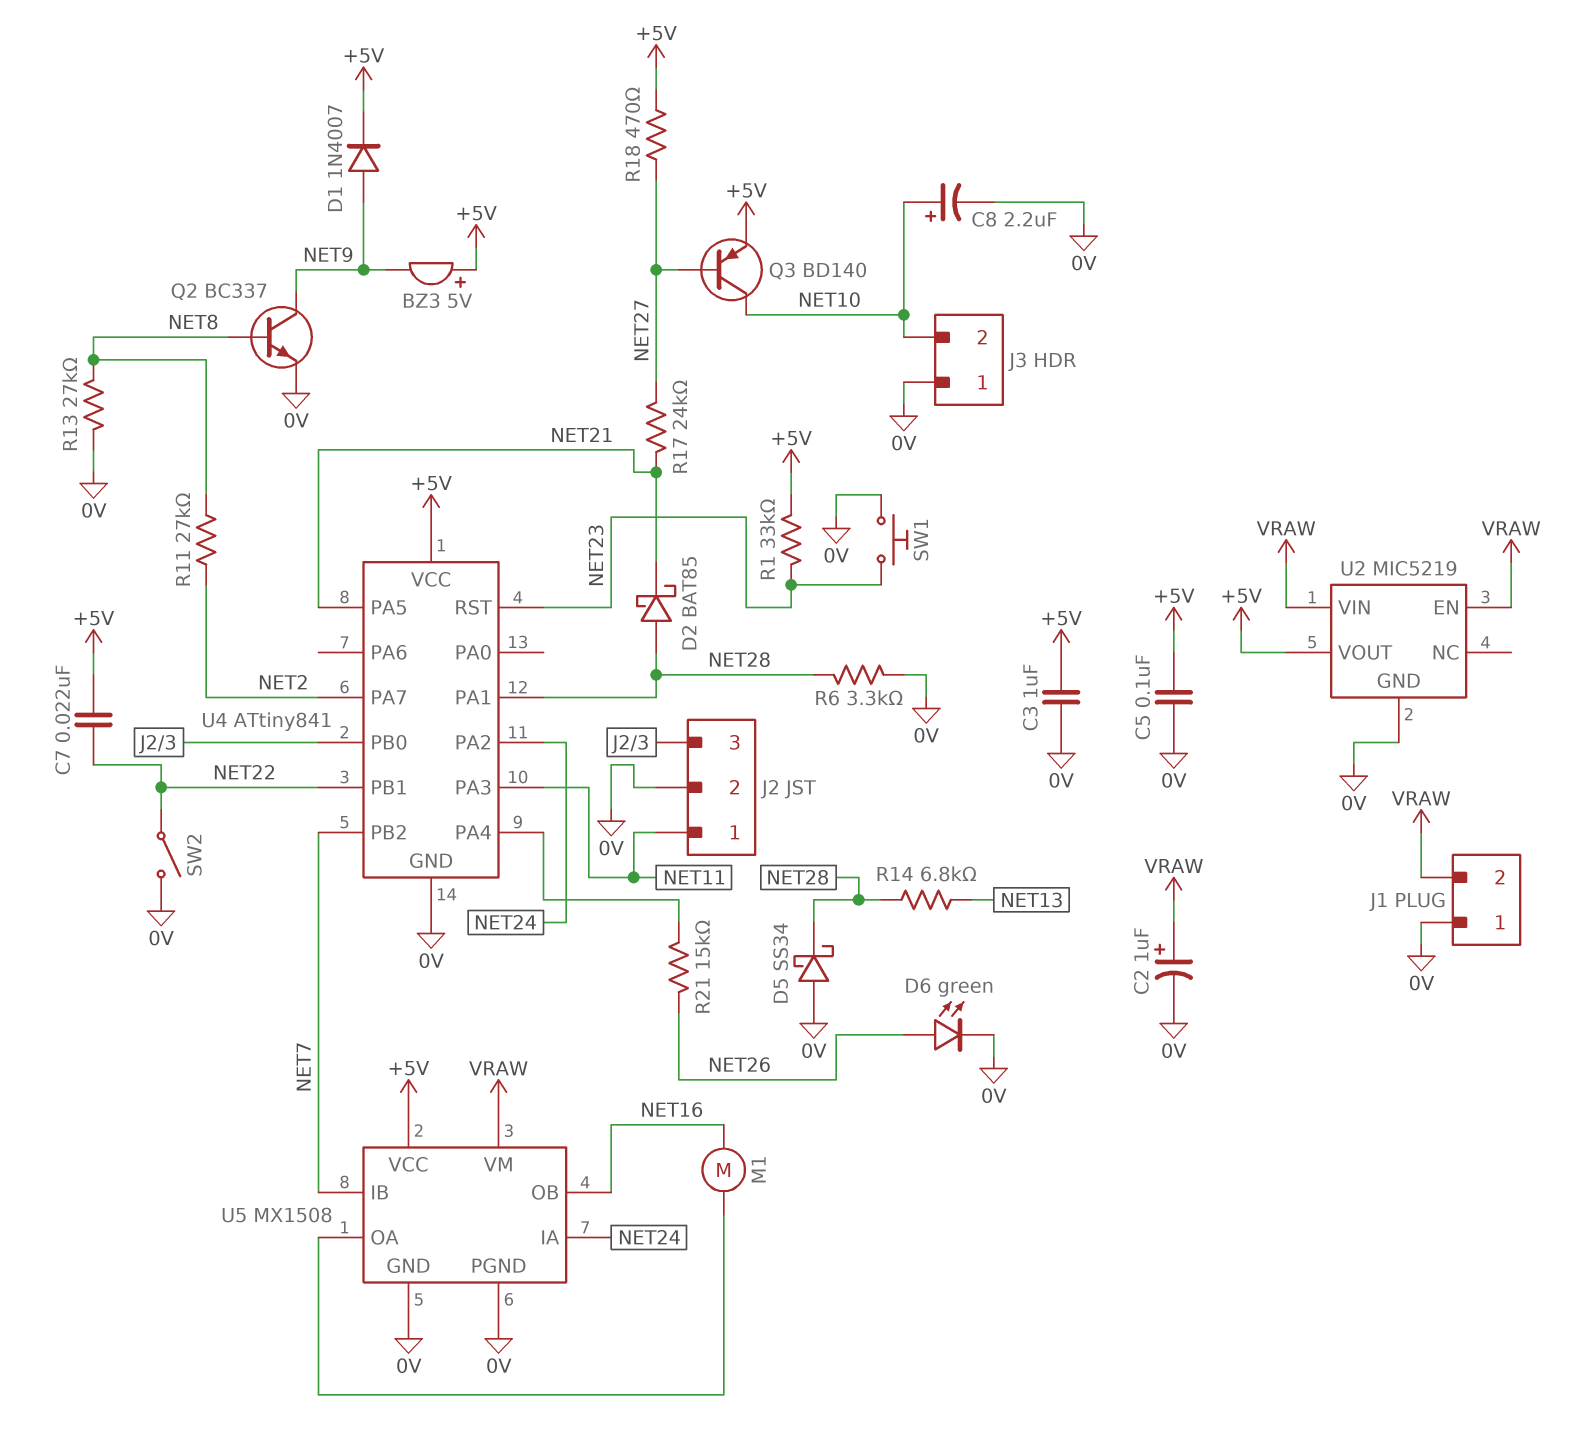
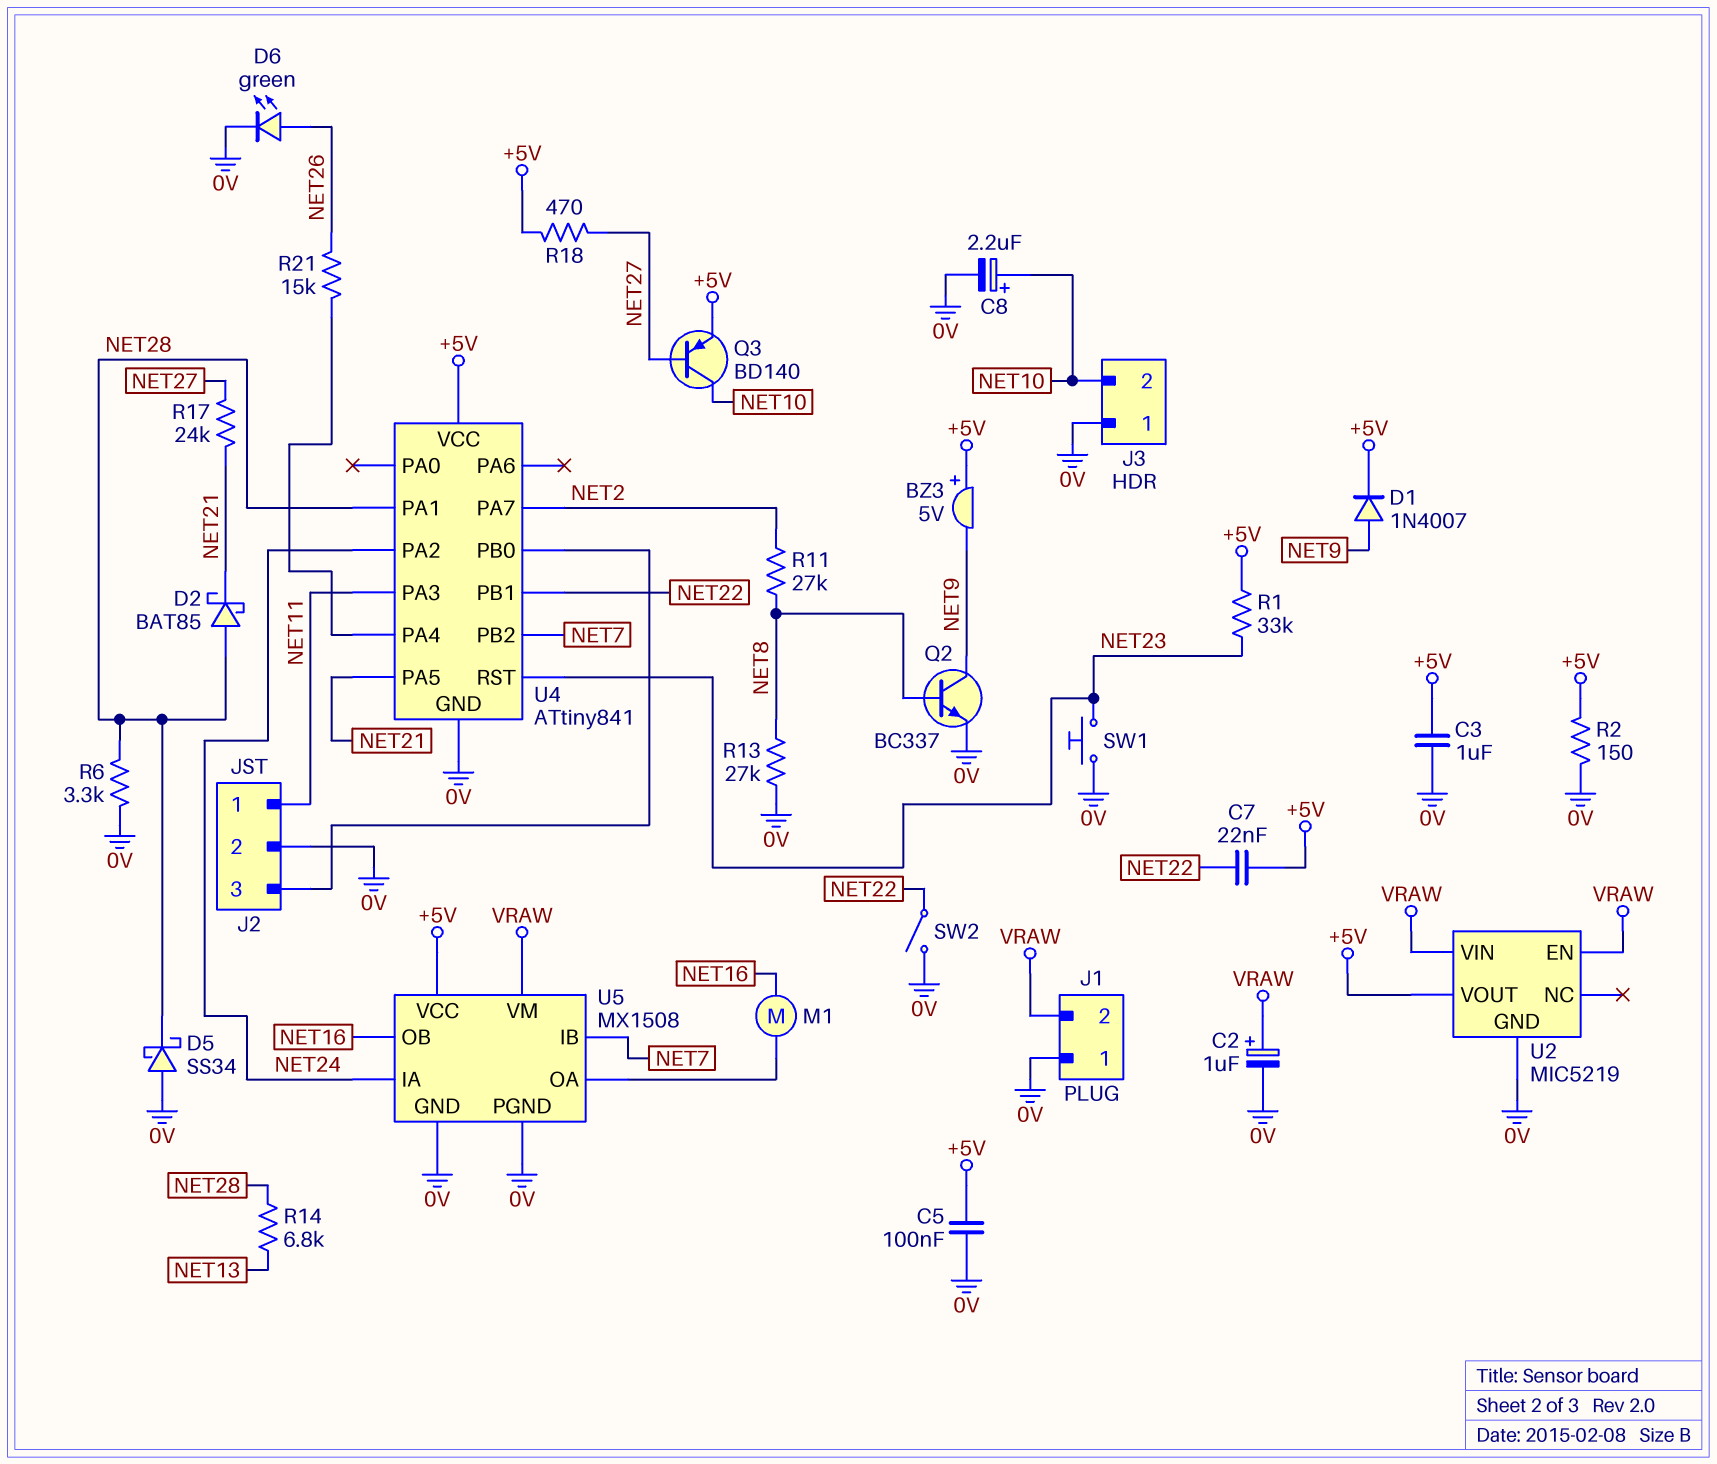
R2: none -> 150 (+5V, 0V)

